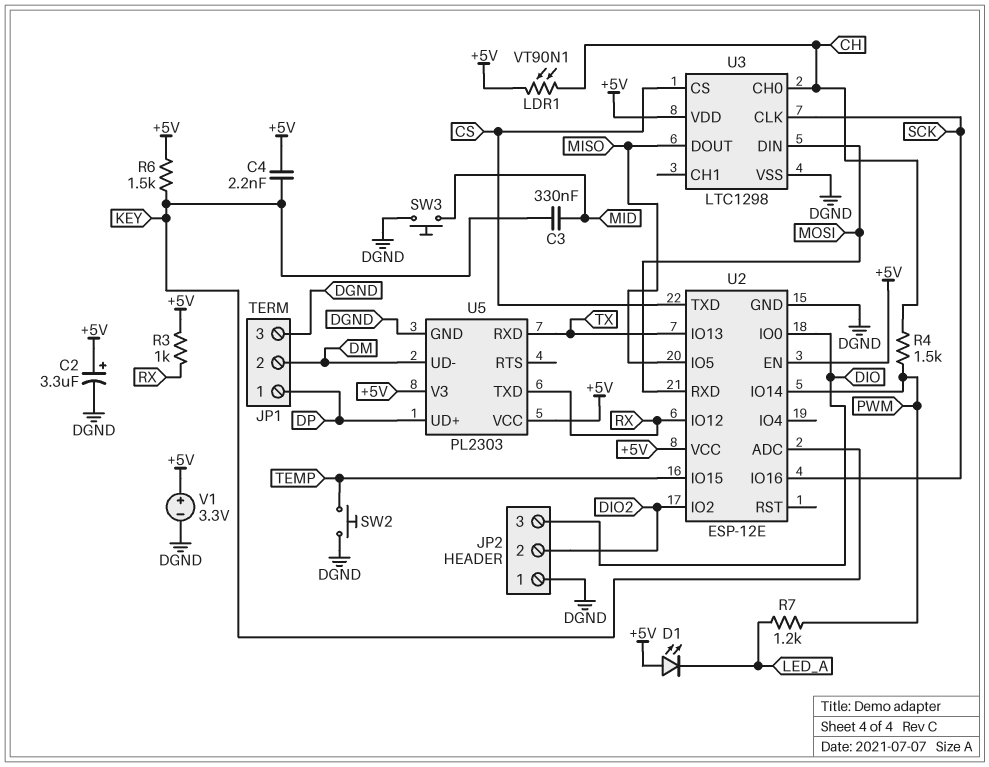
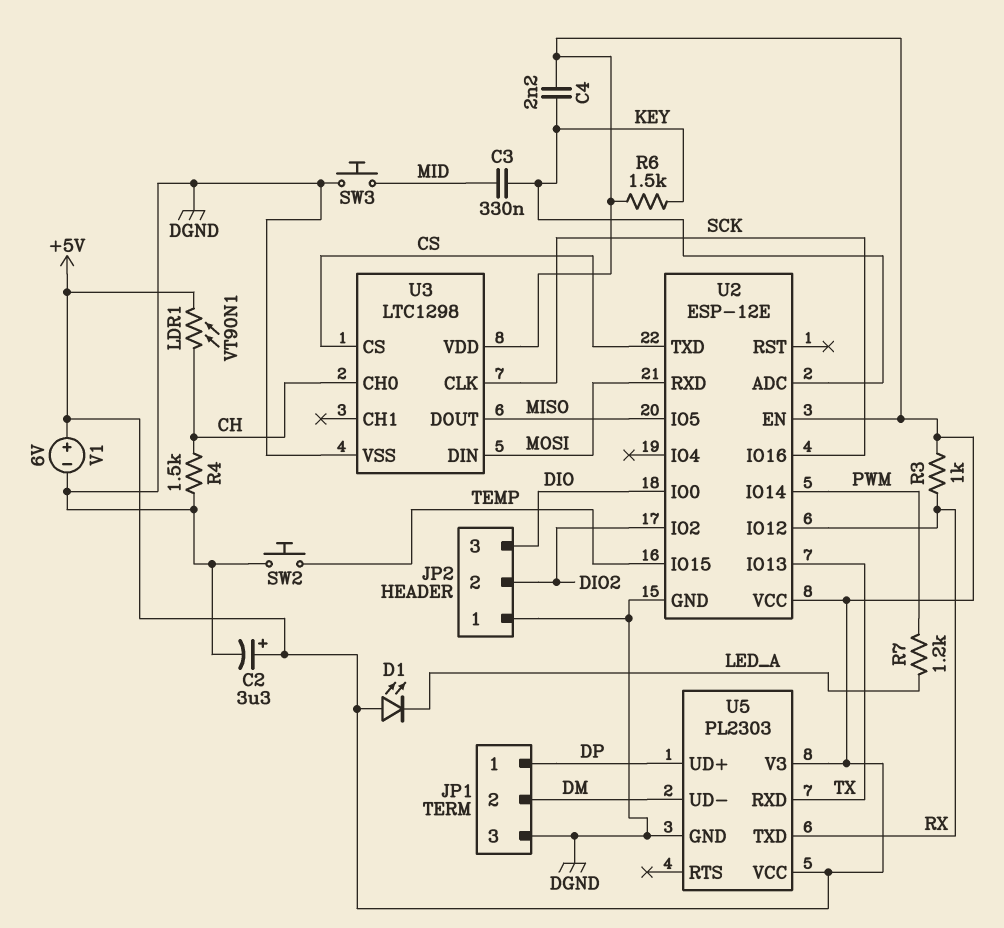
R4: 1.5k (CH, PWM) -> 1.5k (CH, DGND)
V1: 3.3V (plus +5V, minus DGND) -> 6V (plus +5V, minus DGND)

